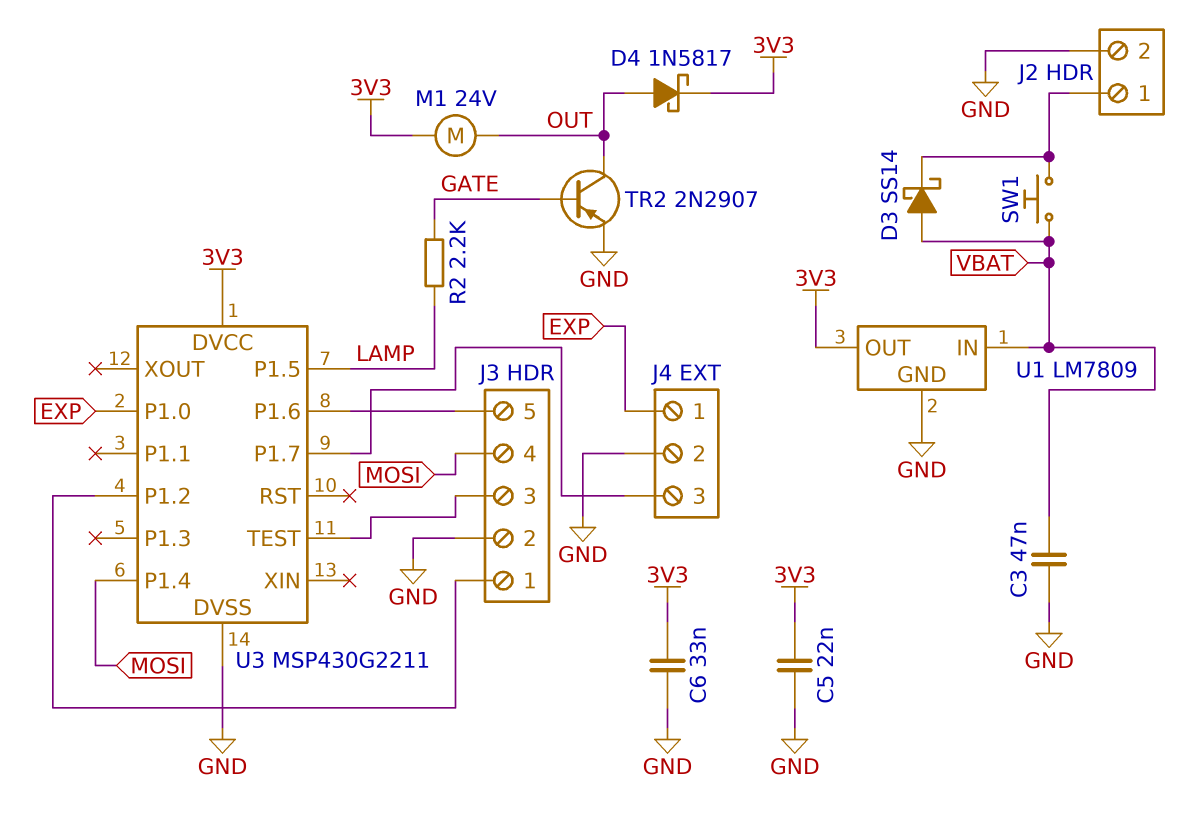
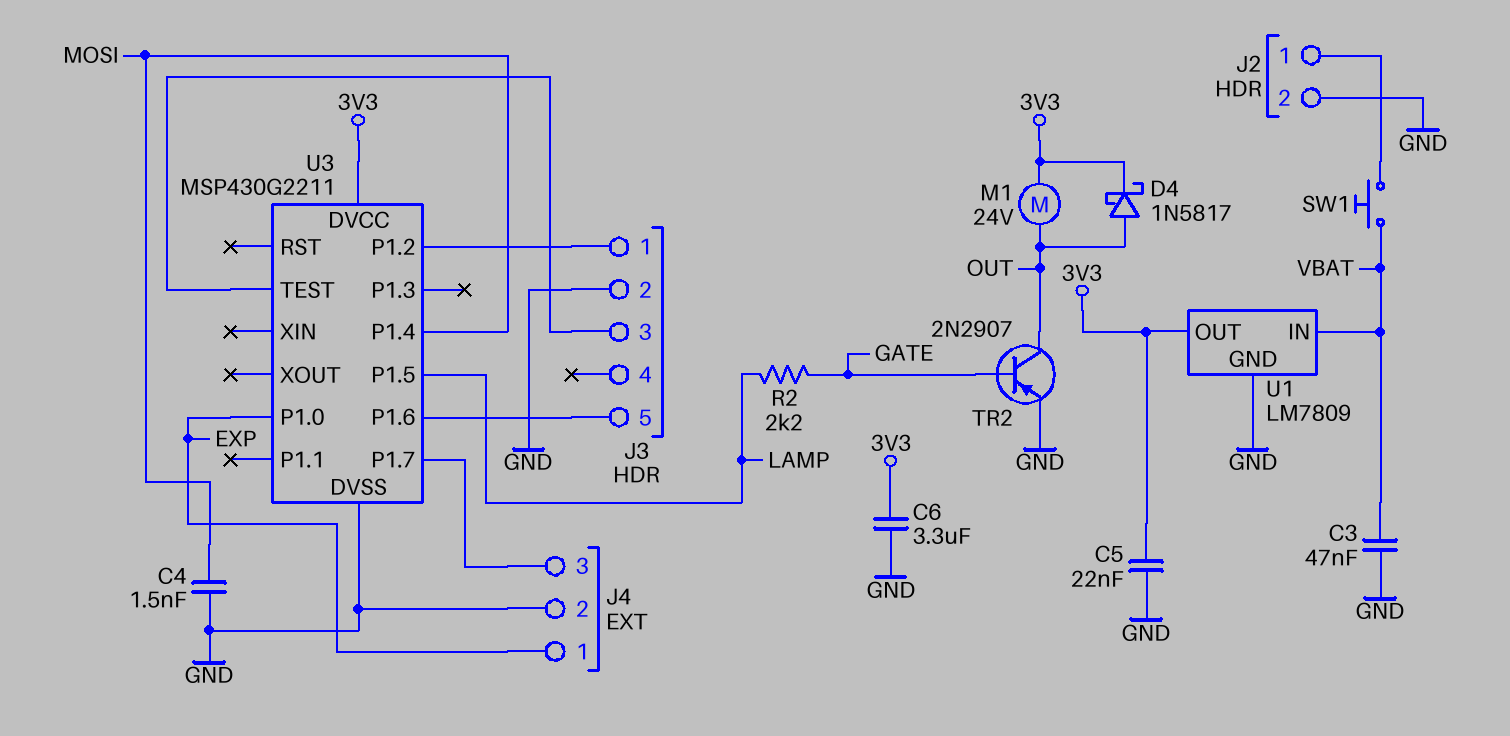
C4: none -> 1.5nF (GND, MOSI)
C6: 33nF (3V3, GND) -> 3.3uF (3V3, GND)
D3: schottky SS14 (A VBAT, K J2/1) -> none
J3 pin 4: MOSI -> none

